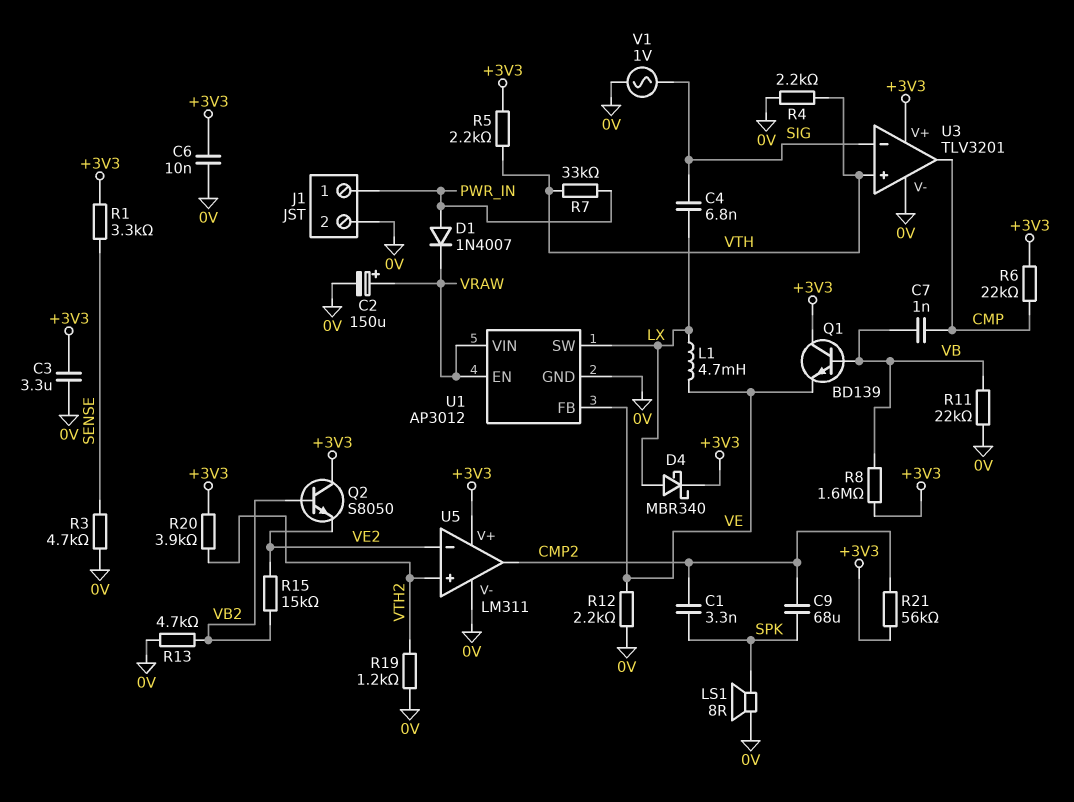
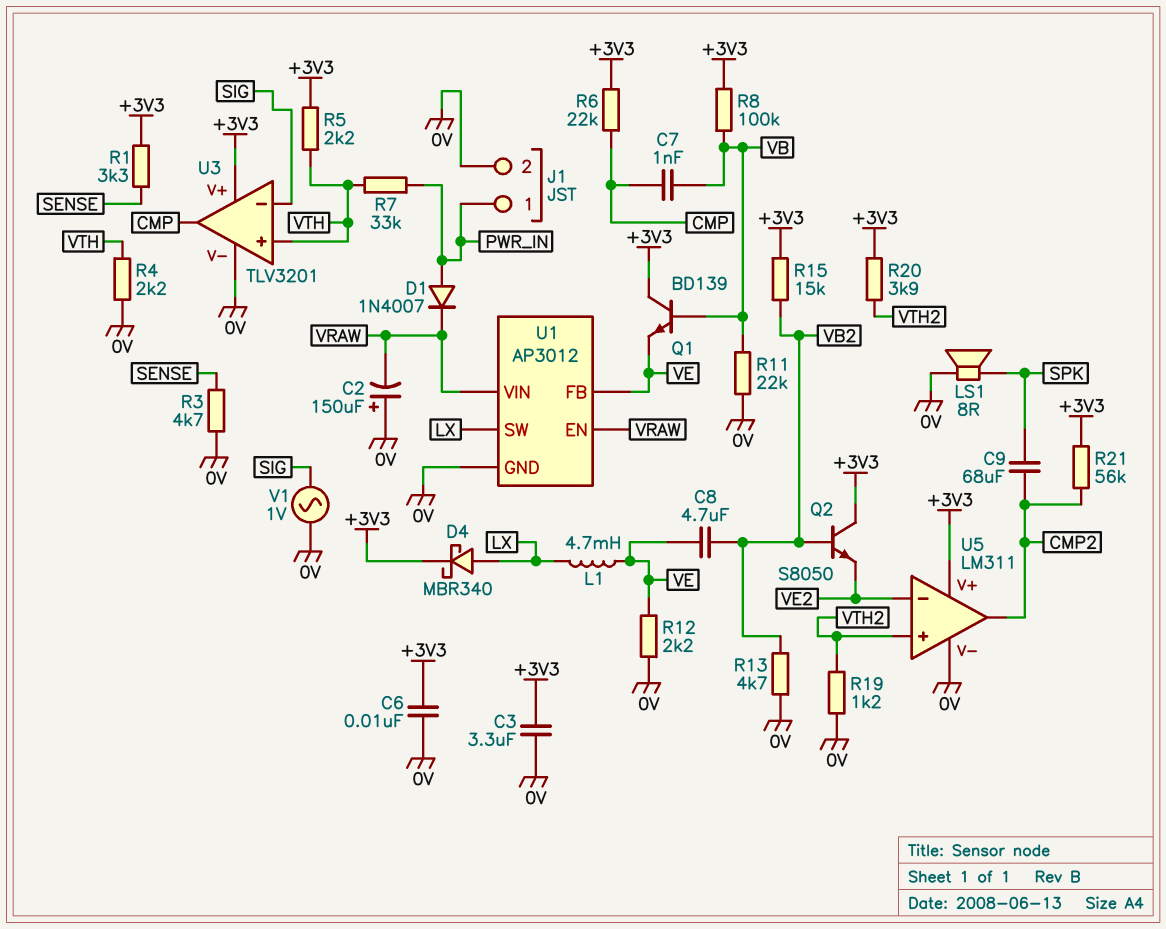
C1: 3.3nF (CMP2, SPK) -> none
C2: 150uF (plus VRAW, minus 0V) -> 150uF (plus 0V, minus VRAW)
C4: 6.8nF (LX, SIG) -> none
C8: none -> 4.7uF (VB2, VE)
R8: 1.6M (+3V3, VB) -> 100k (+3V3, VB)
R15: 15k (VB2, VE2) -> 15k (+3V3, VB2)

